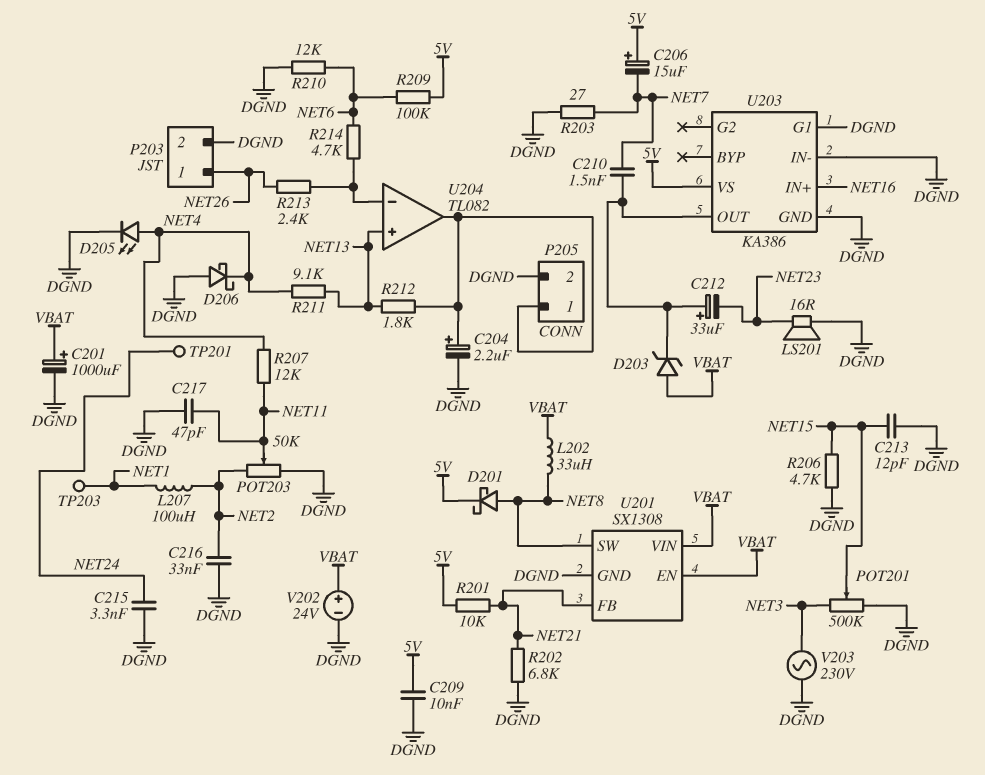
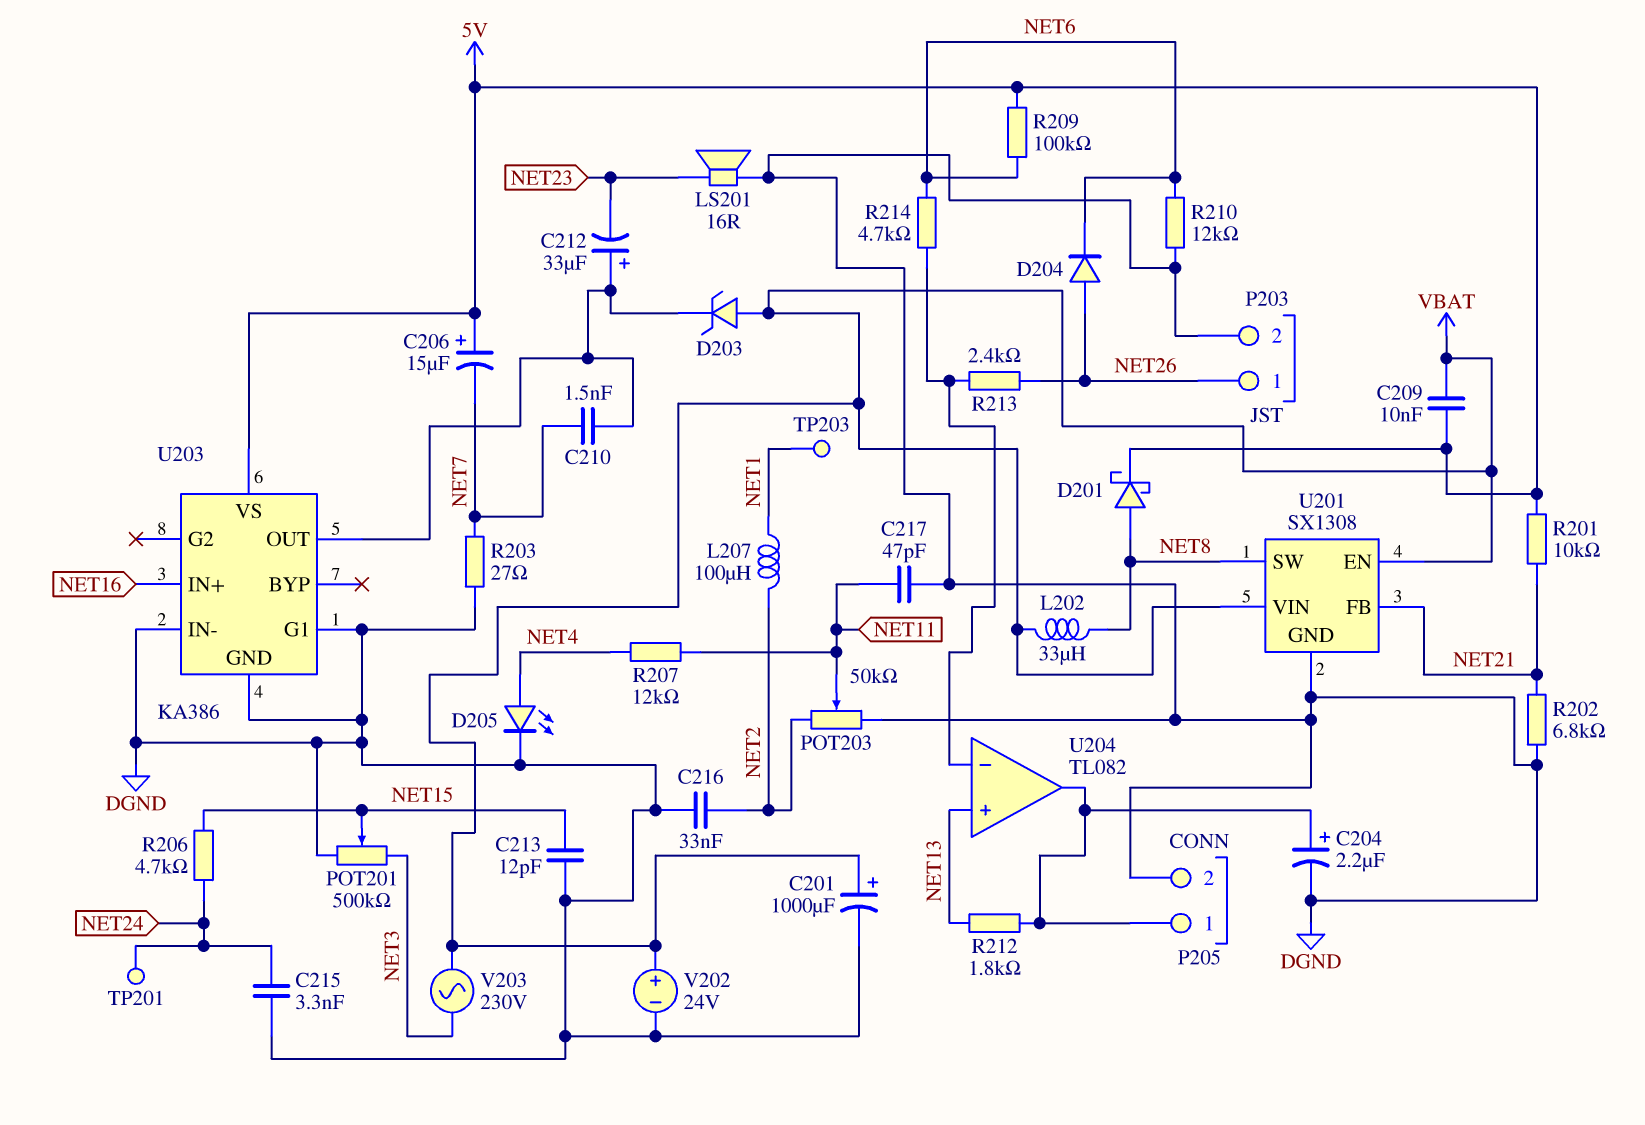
C209: 10nF (5V, DGND) -> 10nF (5V, VBAT)
D204: none -> diode (A NET26, K NET6)
D206: schottky (A DGND, K NET4) -> none
R206: 4.7k (DGND, NET15) -> 4.7k (NET15, NET24)
R211: 9.1k (NET4, NET13) -> none
V203: AC 230V (DGND, NET3) -> AC 230V (NET3, VBAT)

